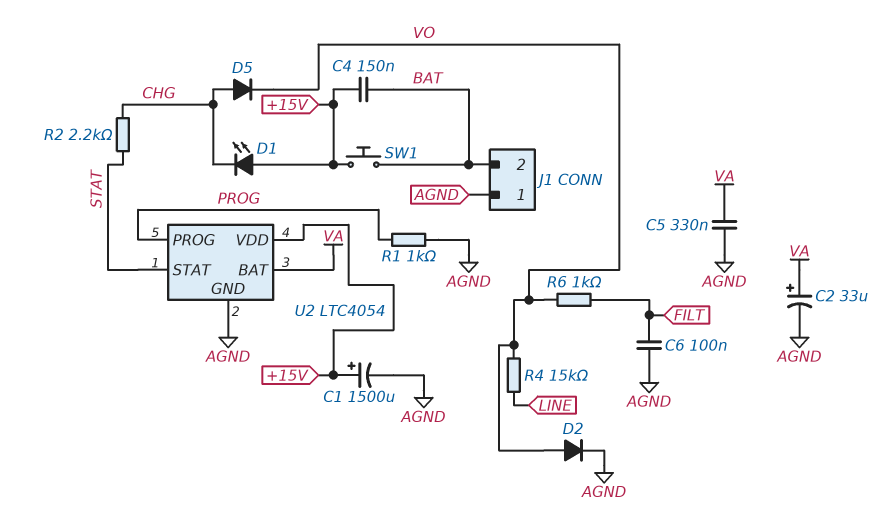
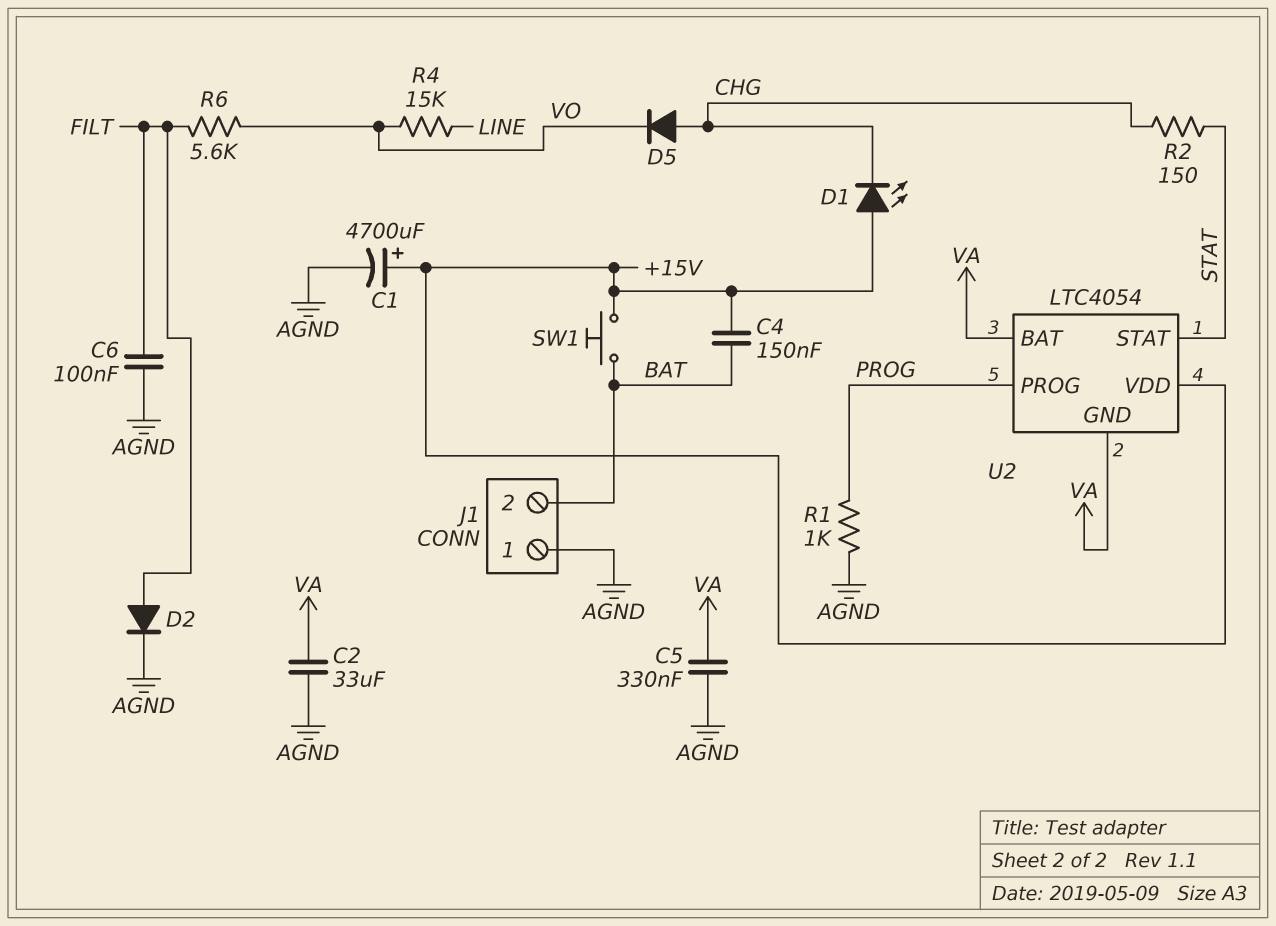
C1: 1500uF (plus +15V, minus AGND) -> 4700uF (plus +15V, minus AGND)
C2: 33uF (plus VA, minus AGND) -> 33uF (AGND, VA)
D2: diode (A VO, K AGND) -> diode (A FILT, K AGND)
R2: 2.2k (CHG, STAT) -> 150 (CHG, STAT)
R6: 1k (FILT, VO) -> 5.6k (FILT, VO)
U2 pin GND: AGND -> VA

